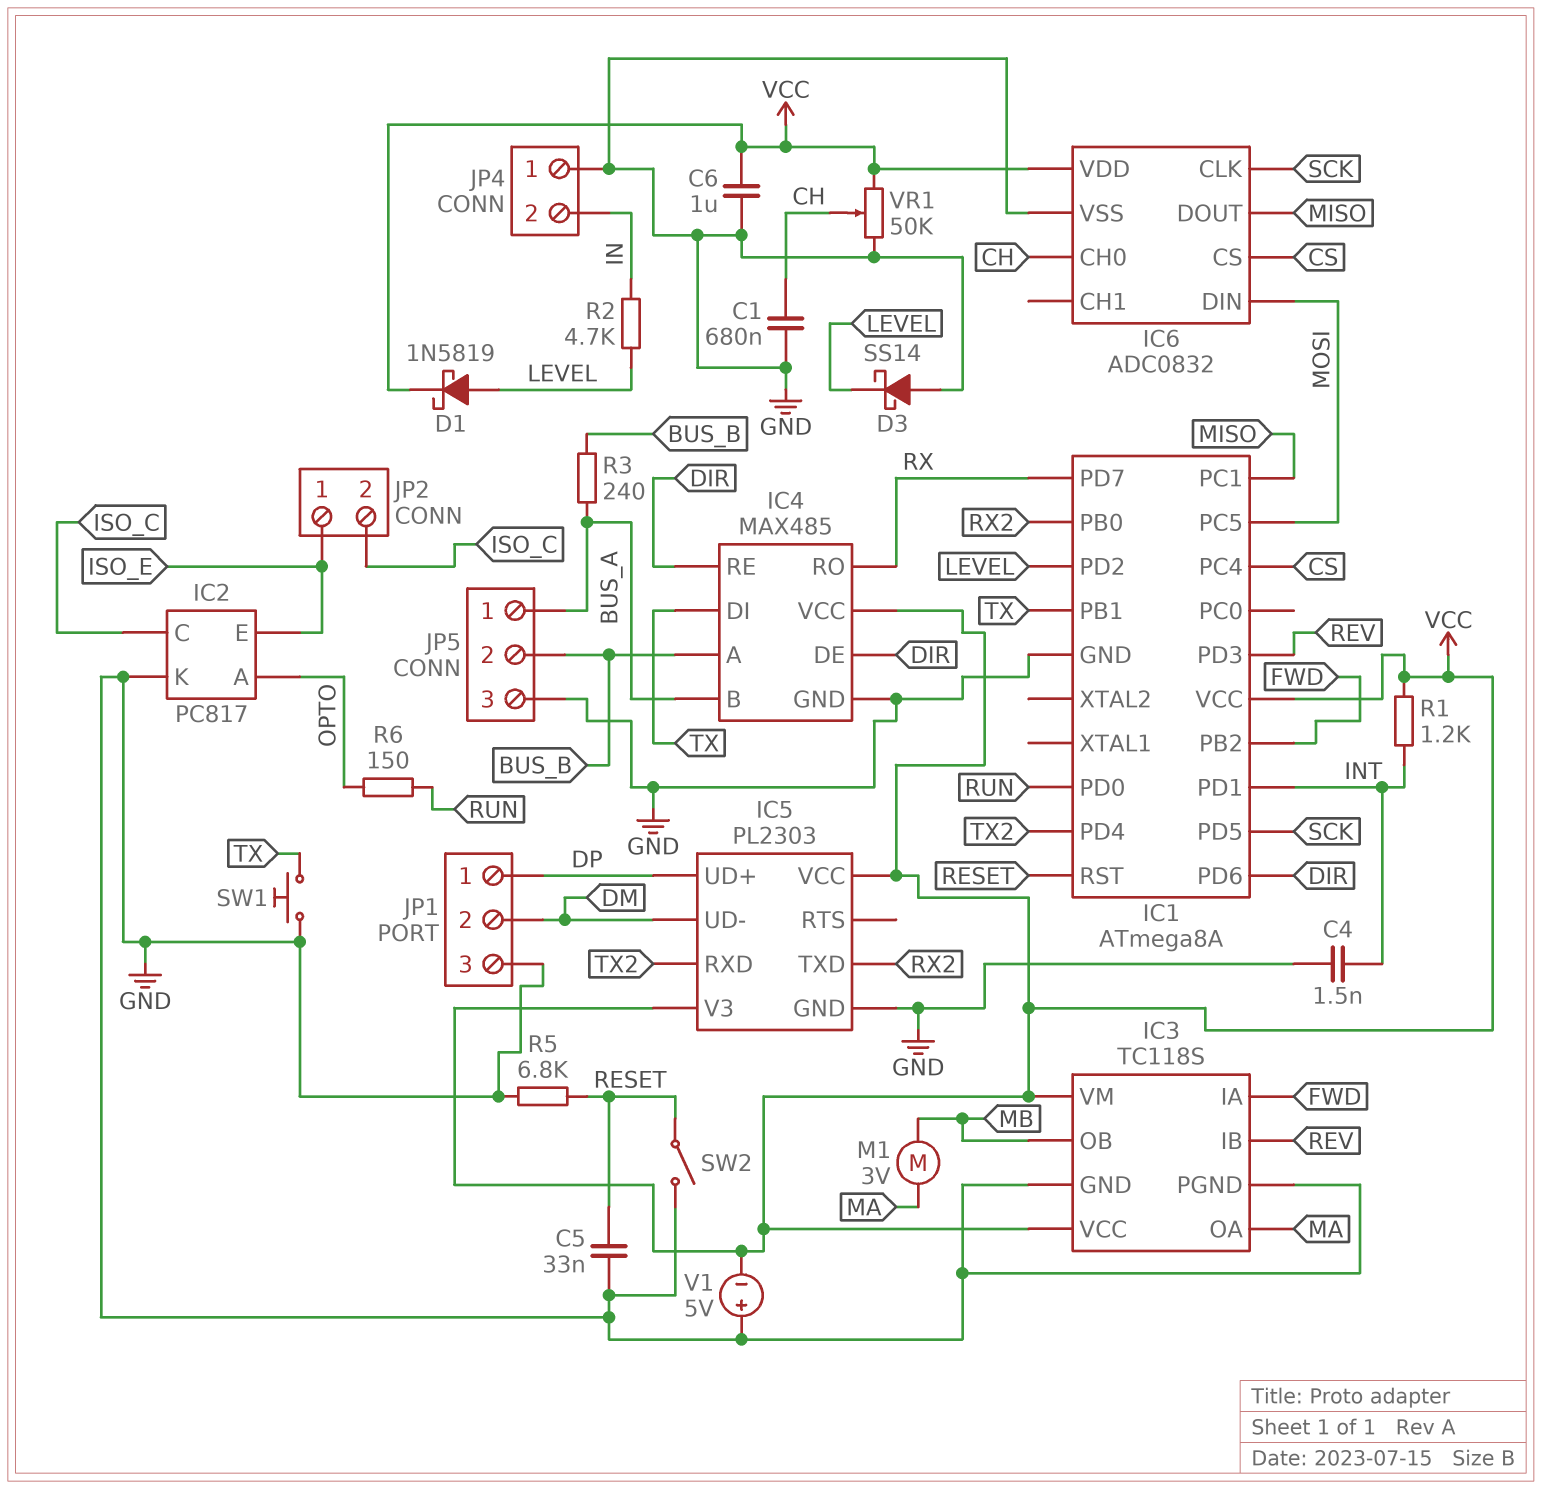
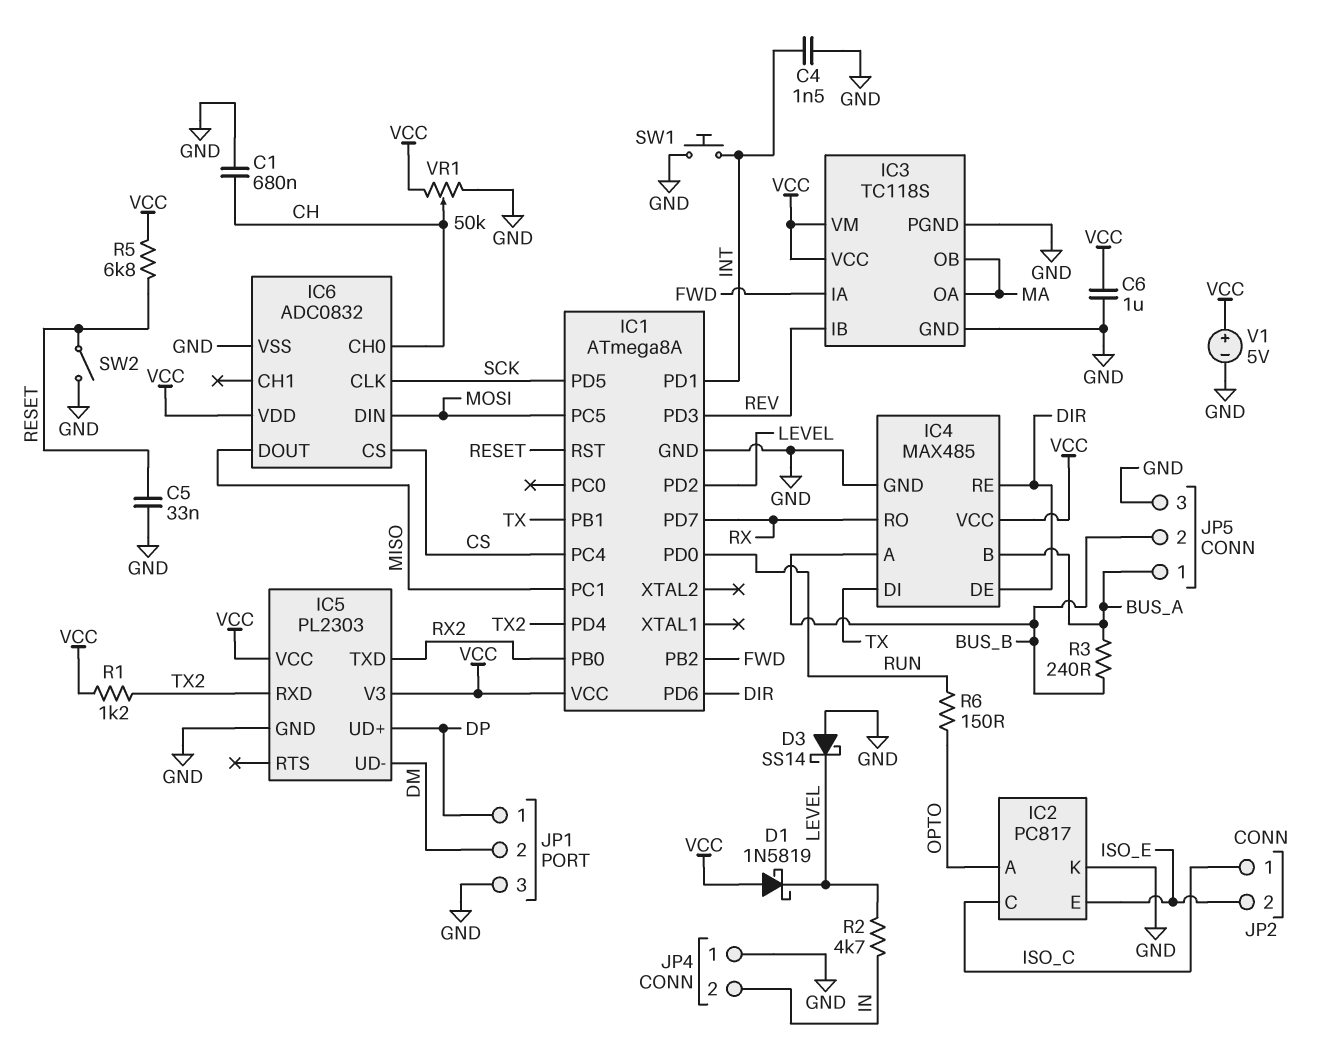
D1: schottky 1N5819 (A LEVEL, K VCC) -> schottky 1N5819 (A VCC, K LEVEL)
IC3 pin OB: MB -> MA
JP2 pin 1: ISO_E -> ISO_C
JP2 pin 2: ISO_C -> ISO_E
M1: motor 3V (MA, MB) -> none
R1: 1.2k (INT, VCC) -> 1.2k (TX2, VCC)
R5: 6.8k (GND, RESET) -> 6.8k (RESET, VCC)
SW1: button (GND, TX) -> button (GND, INT)
V1: 5V (plus GND, minus VCC) -> 5V (plus VCC, minus GND)

